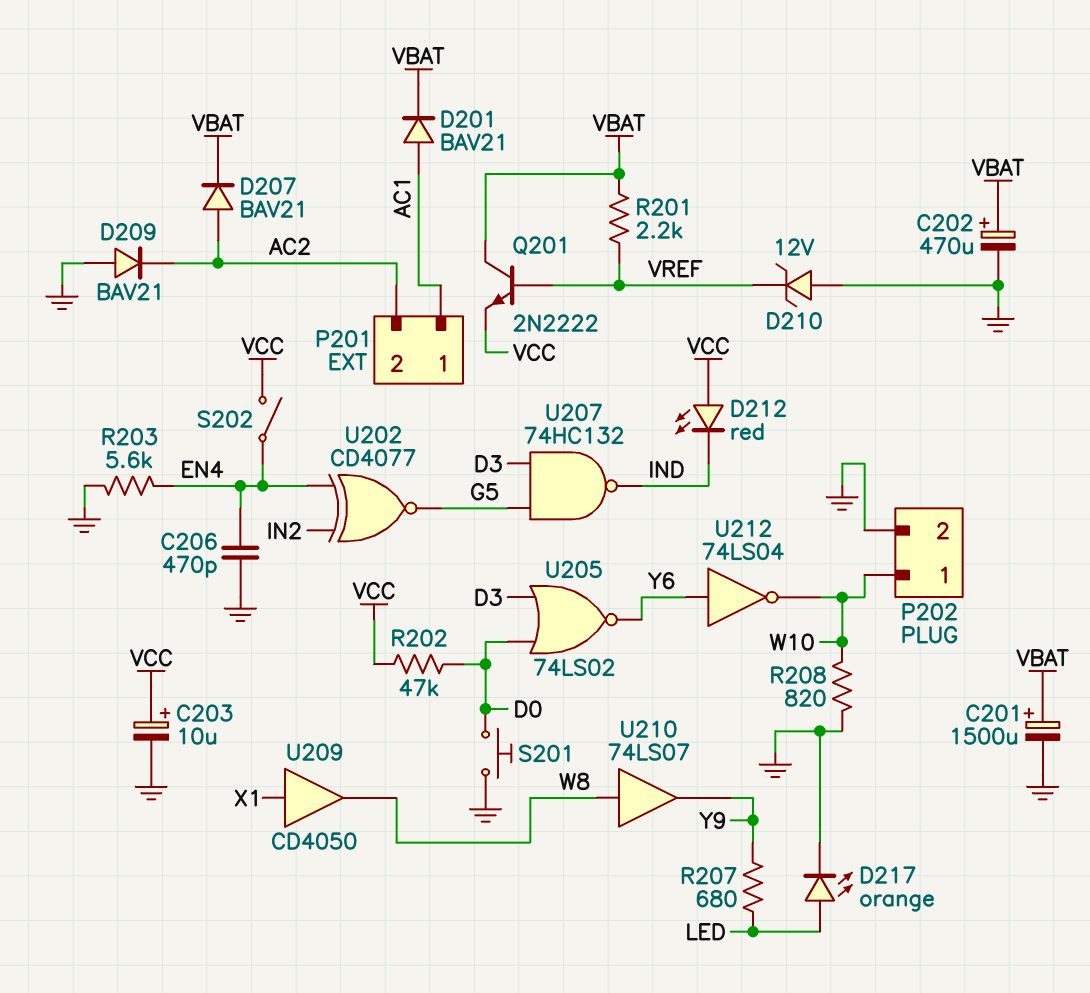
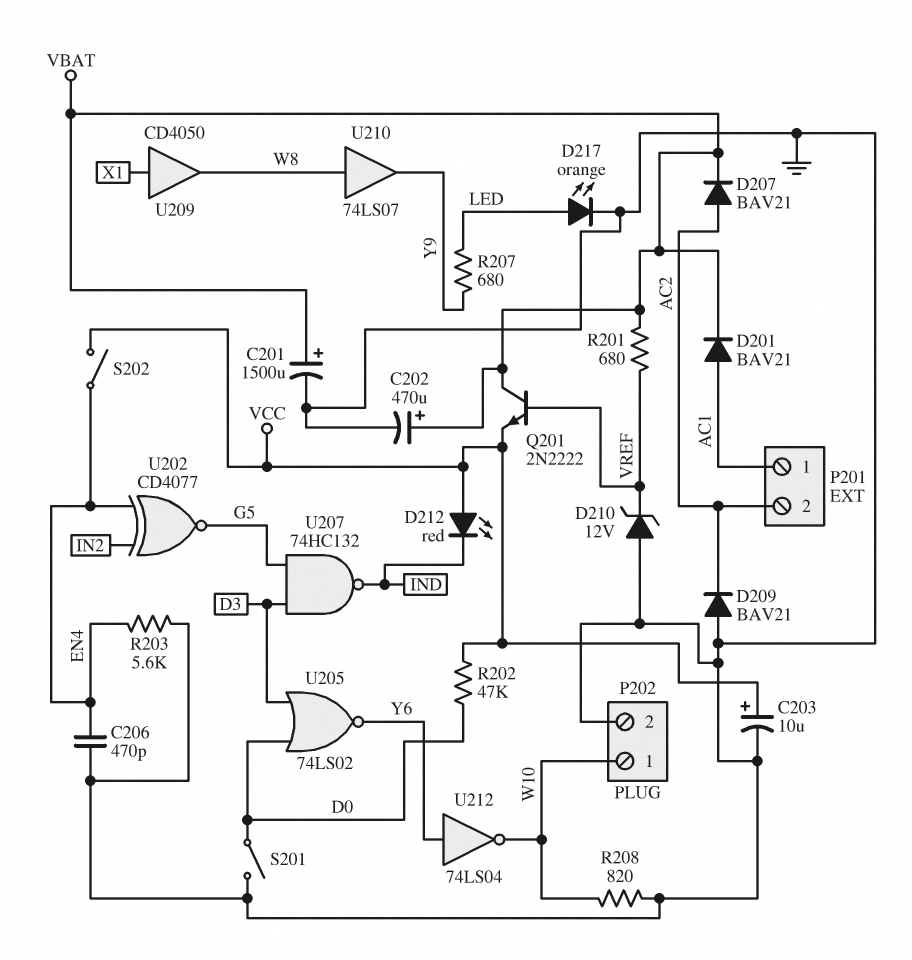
R201: 2.2k (VBAT, VREF) -> 680 (VBAT, VREF)
S201: button (D0, GND) -> switch (D0, GND)

